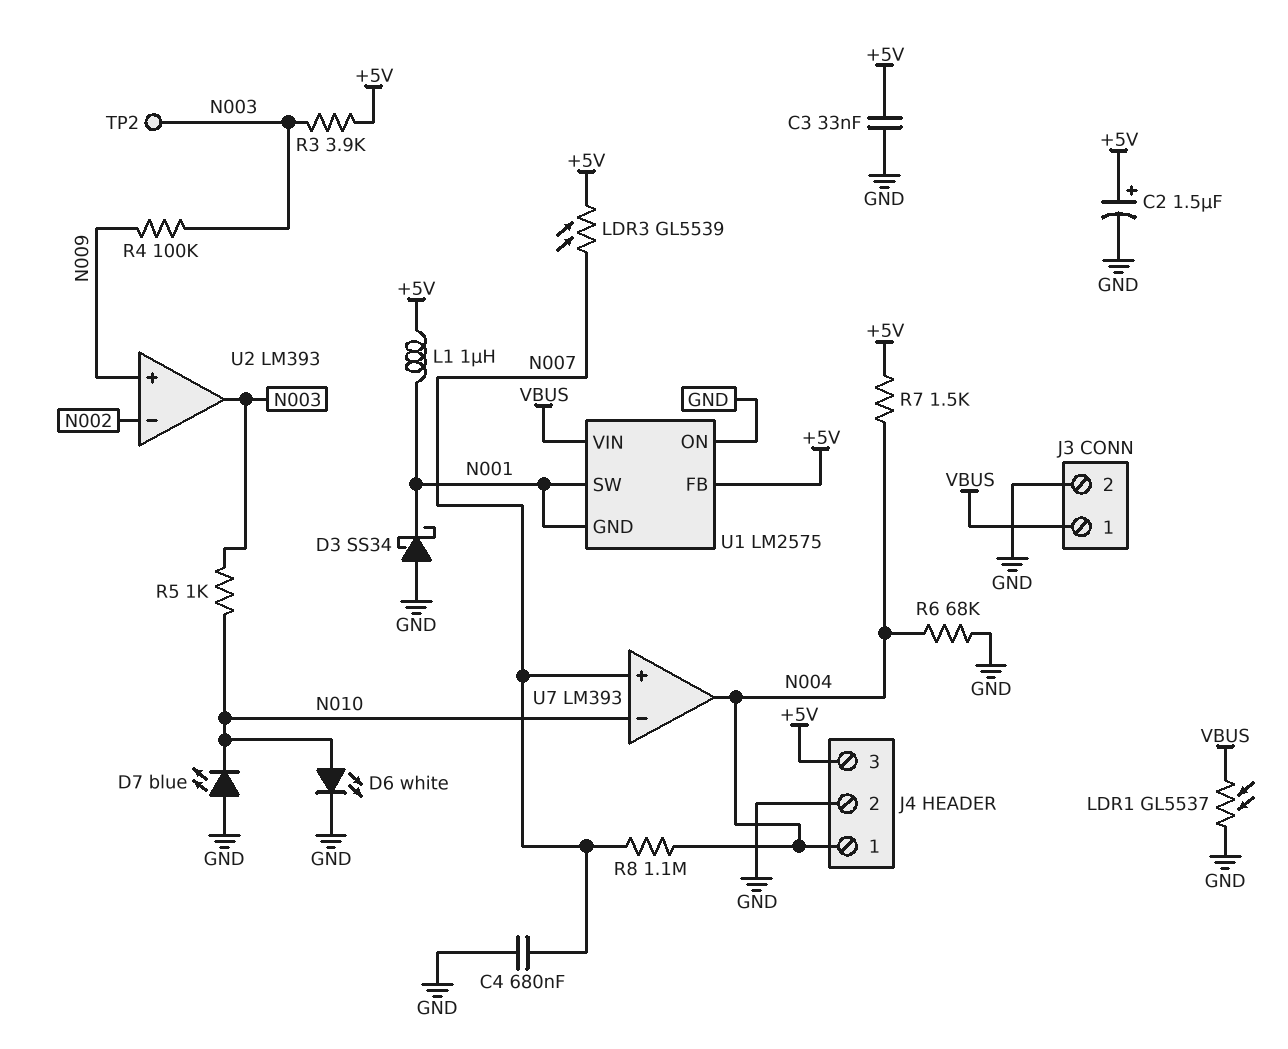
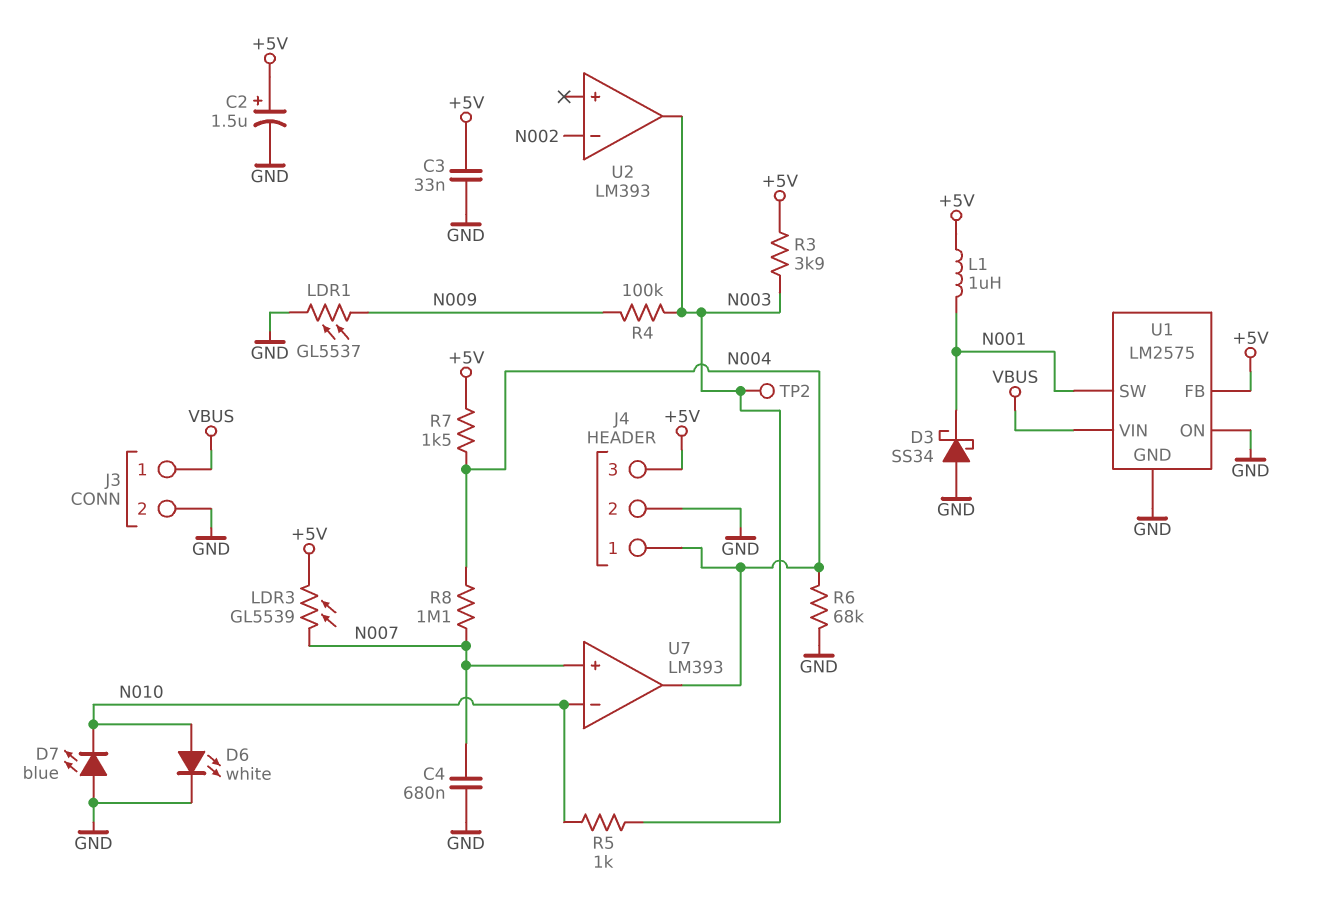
LDR1: GL5537 (GND, VBUS) -> GL5537 (GND, N009)
U1 pin GND: N001 -> GND
U2 pin in+: N009 -> none

